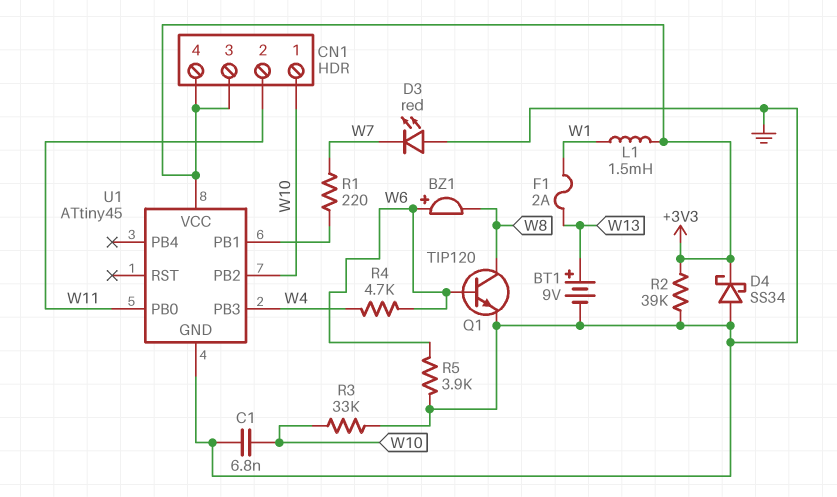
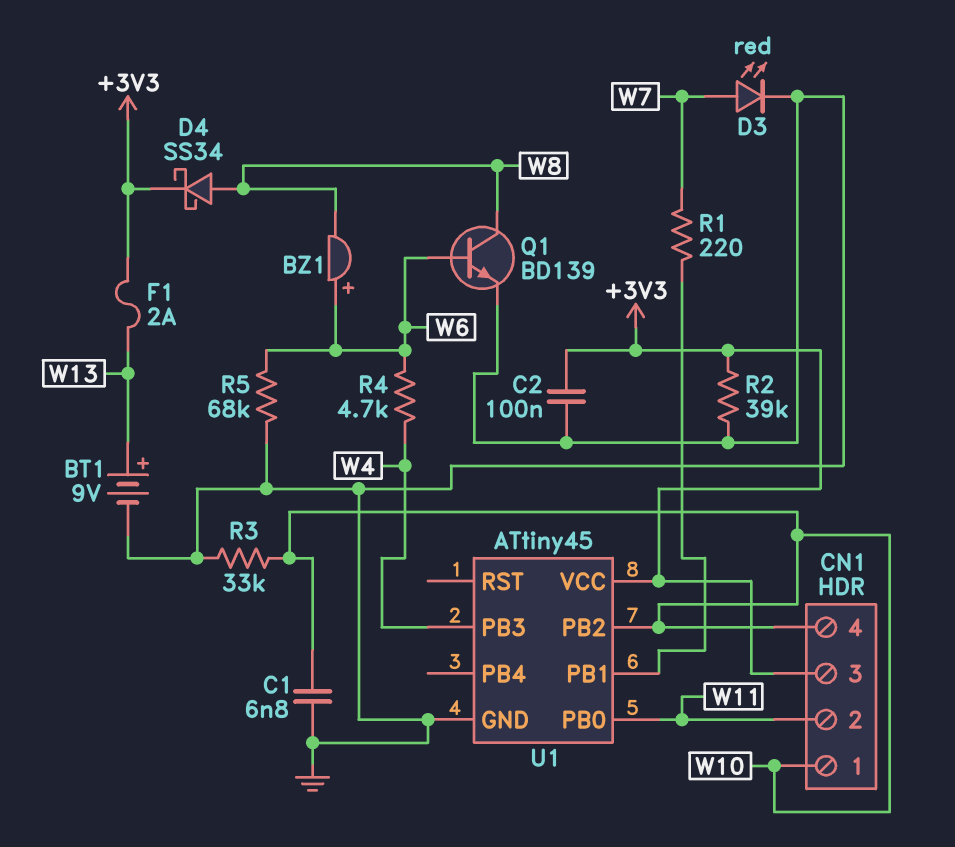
C2: none -> 100nF (+3V3, GND)
CN1 pin 4: +3V3 -> W10
D3: LED red (A GND, K W7) -> LED red (A W7, K GND)
D4: schottky SS34 (A GND, K +3V3) -> schottky SS34 (A W8, K +3V3)
F1: 2A (W1, W13) -> 2A (+3V3, W13)
L1: 1.5mH (+3V3, W1) -> none
Q1: NPN TIP120 (B W6, C W8, E GND) -> NPN BD139 (B W6, C W8, E GND)
R5: 3.9k (GND, W6) -> 68k (GND, W6)

